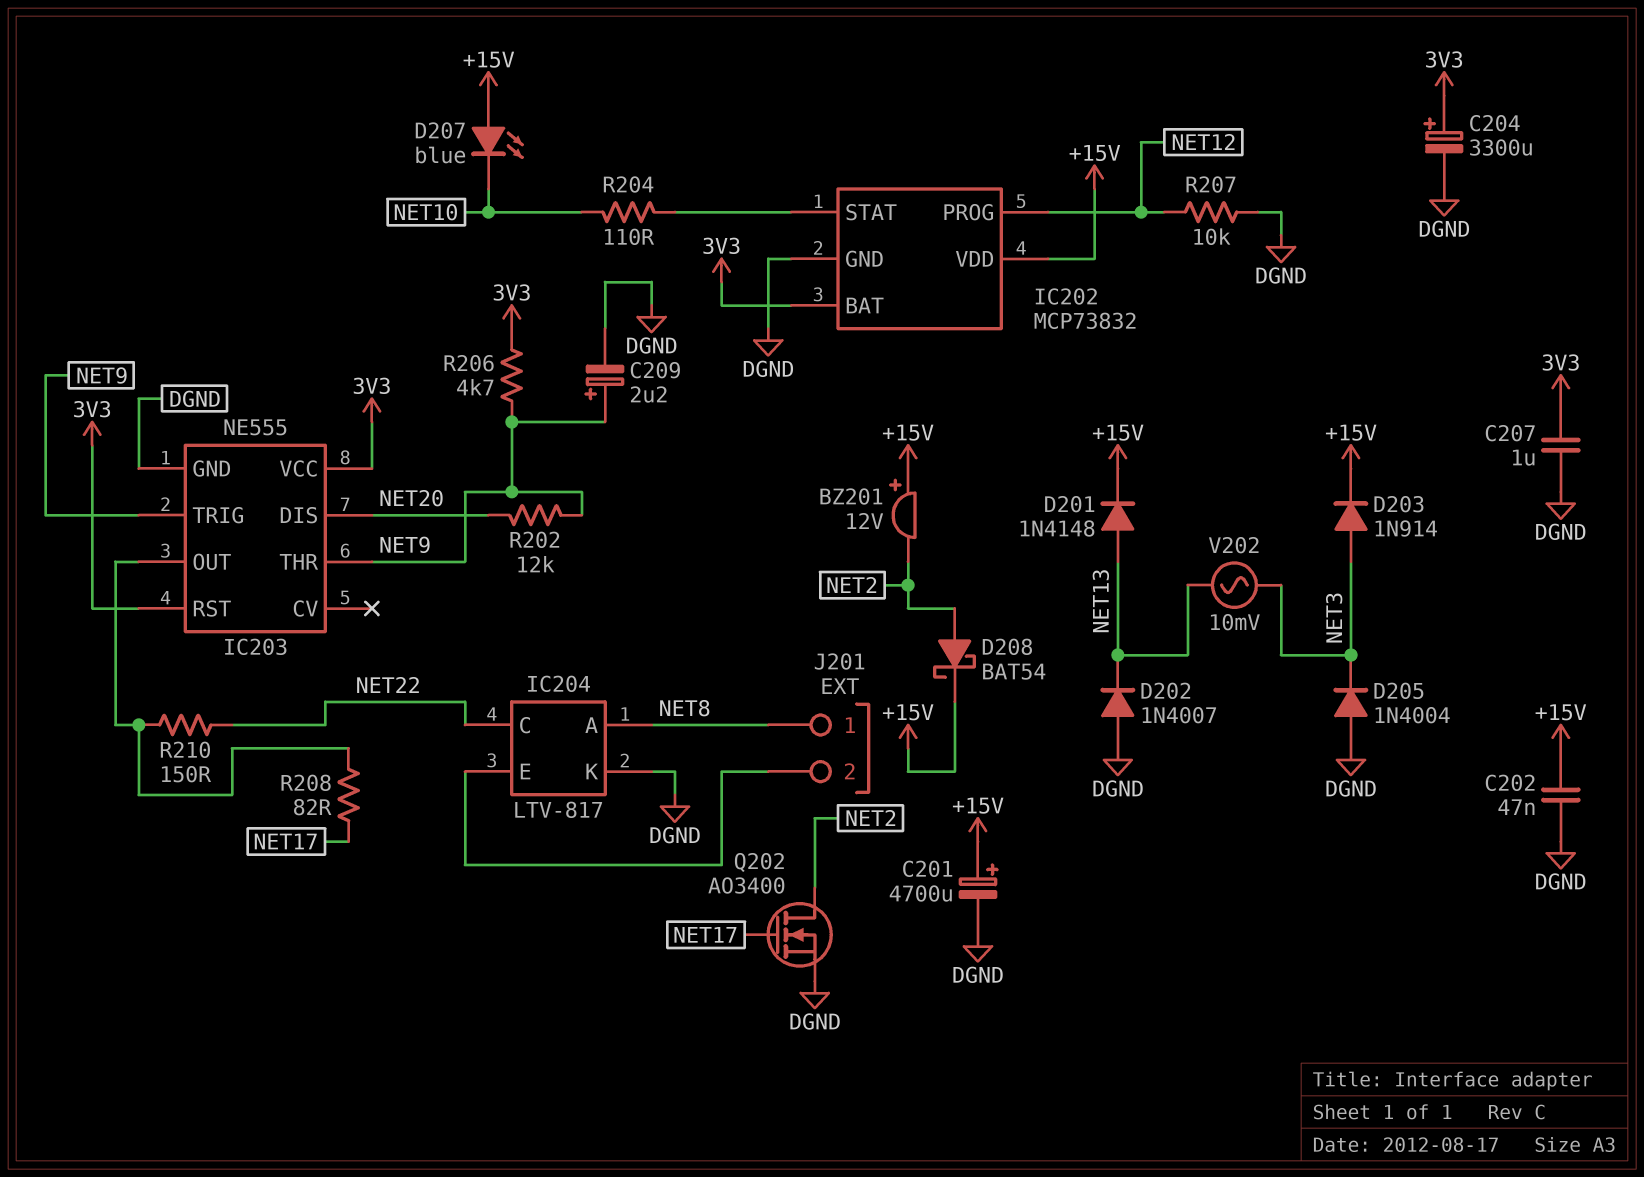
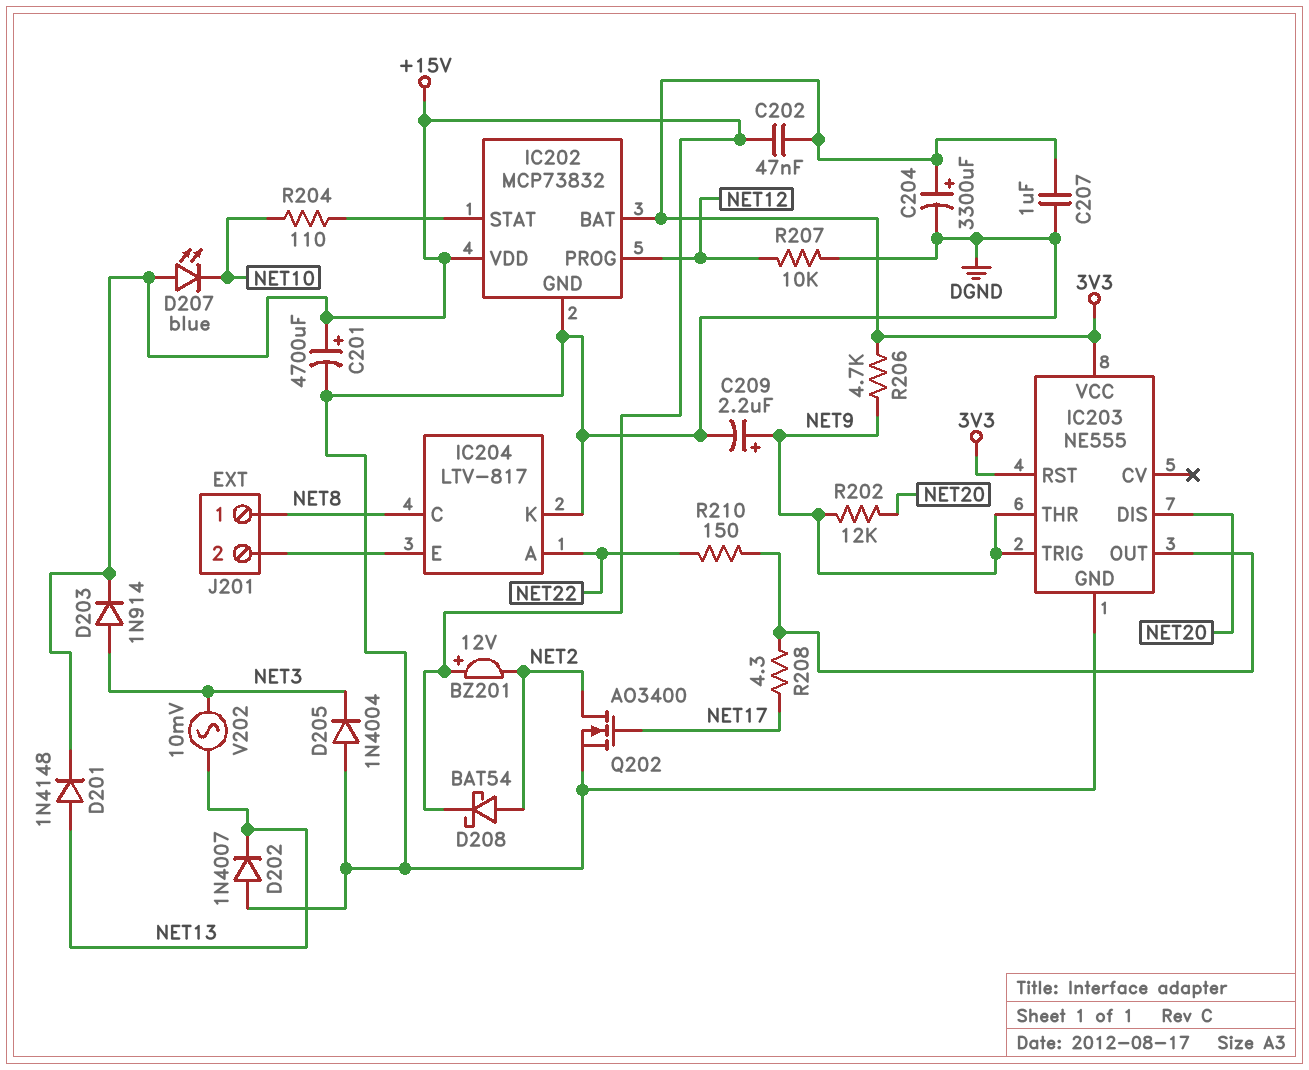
C202: 47nF (+15V, DGND) -> 47nF (+15V, 3V3)
IC204 pin A: NET8 -> NET22
IC204 pin C: NET22 -> NET8
R208: 82 (IC203/OUT, NET17) -> 4.3 (IC203/OUT, NET17)

